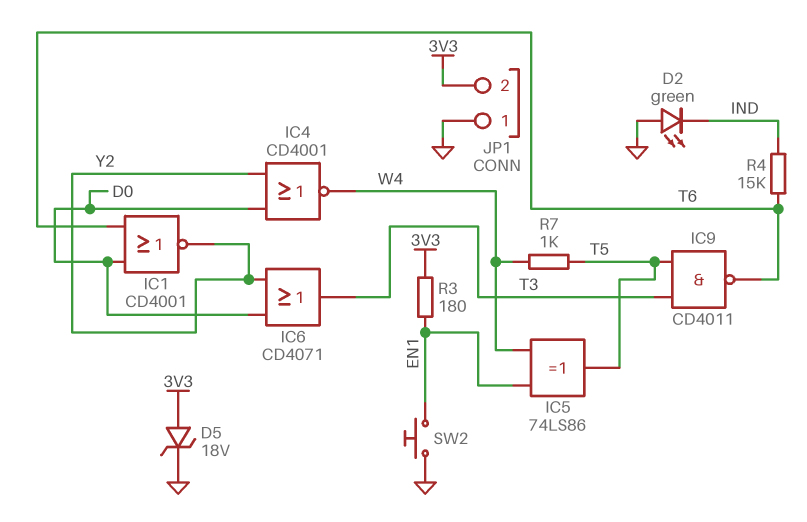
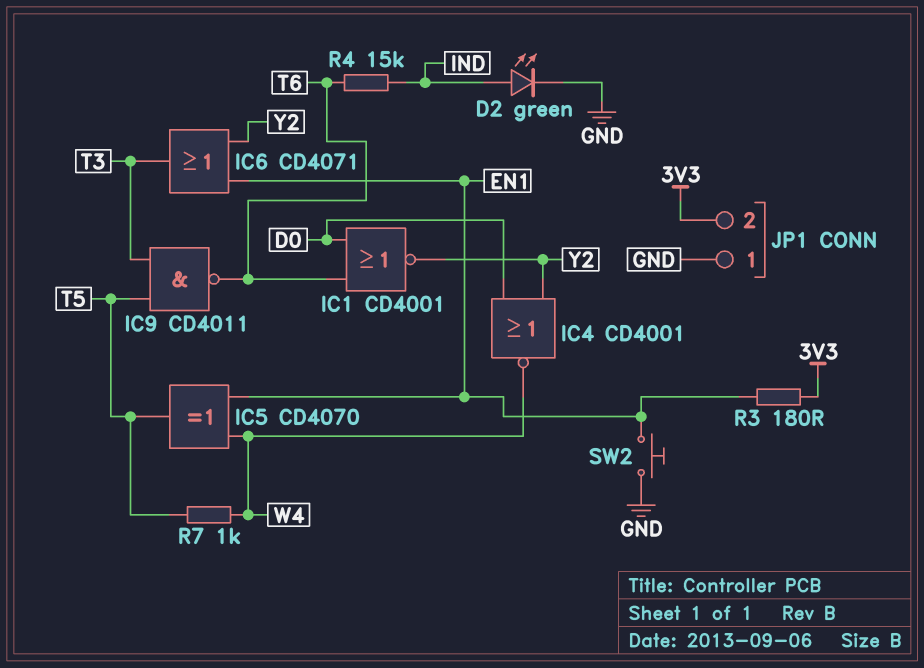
D2: LED green (A GND, K IND) -> LED green (A IND, K GND)
D5: zener 18V (A 3V3, K GND) -> none
IC5: XOR 74LS86 (in EN1, in W4, out T5) -> XOR CD4070 (in EN1, in W4, out T5)
IC6: OR CD4071 (in D0, in Y2, out T3) -> OR CD4071 (in EN1, in Y2, out T3)

